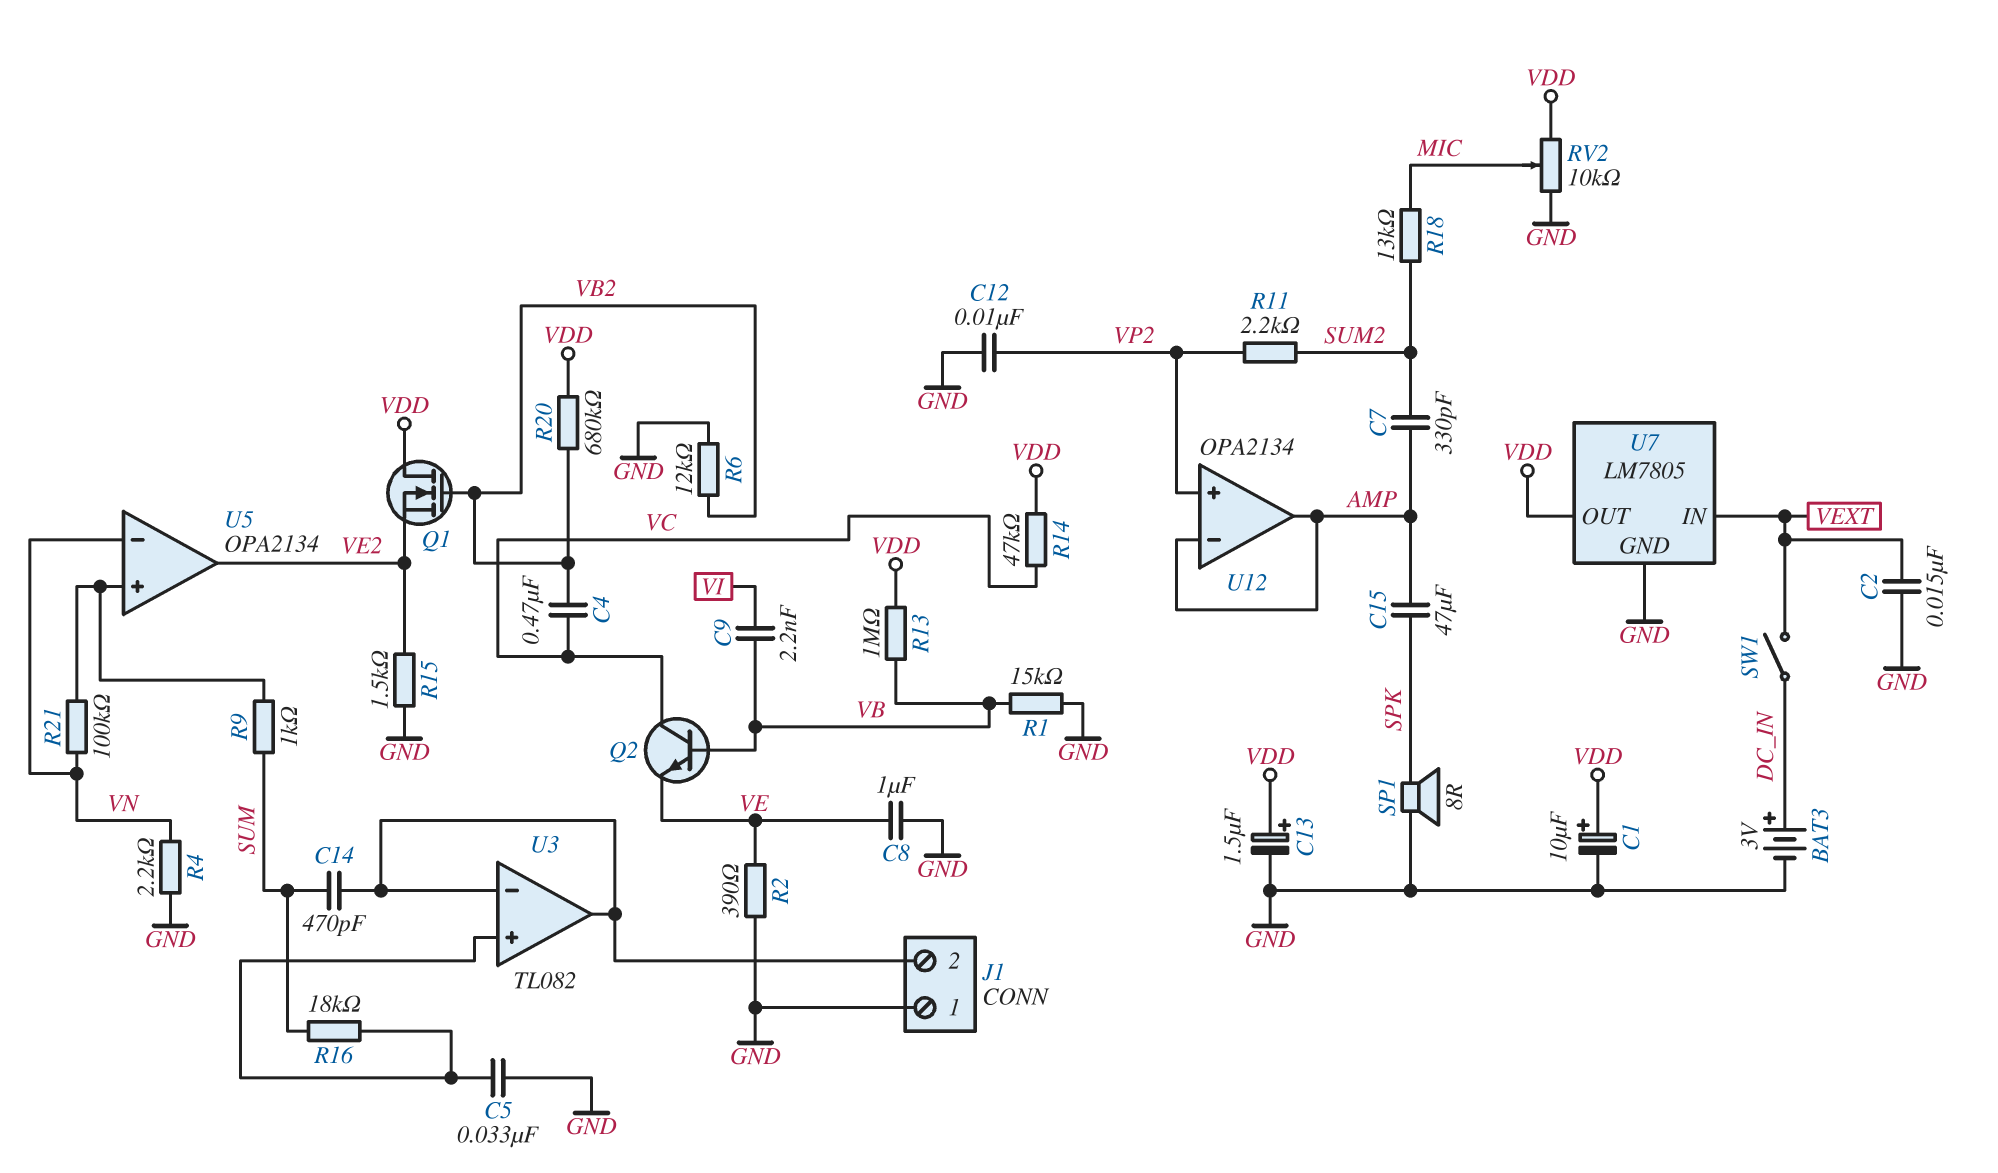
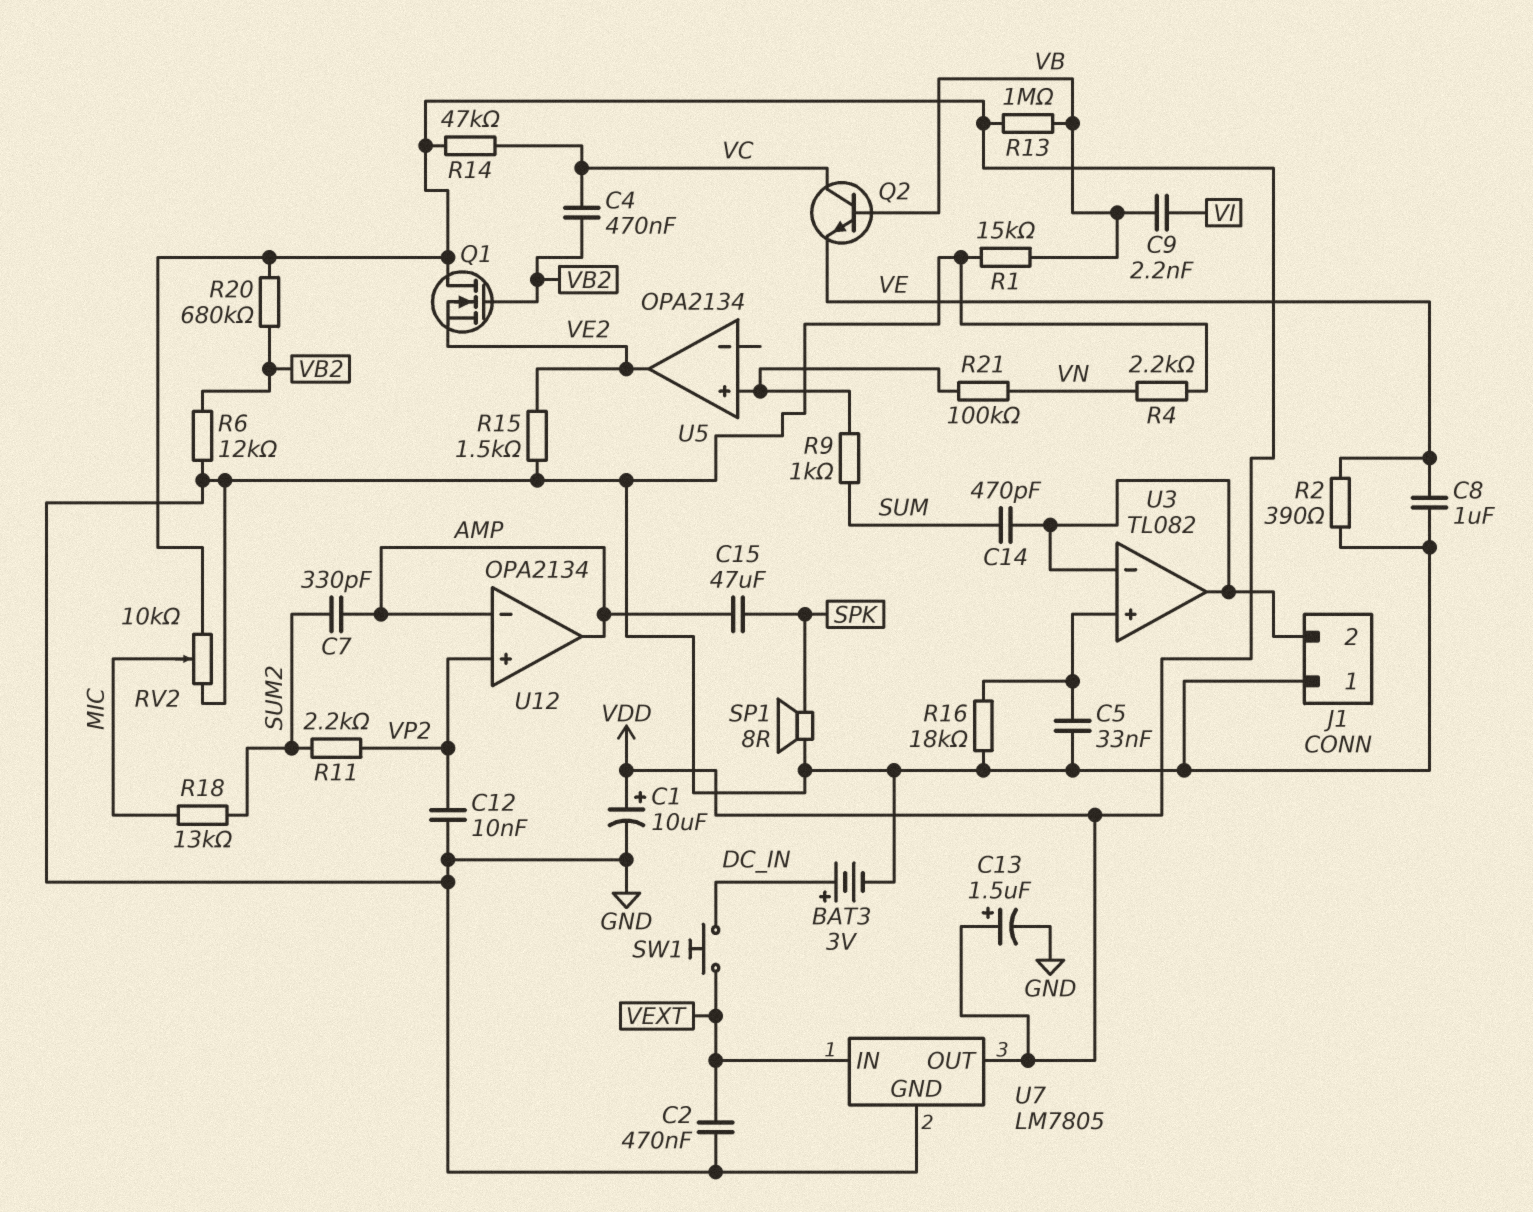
C2: 15nF (GND, VEXT) -> 470nF (GND, VEXT)
R16: 18k (SUM, U3/in+) -> 18k (GND, U3/in+)
SW1: switch (DC_IN, VEXT) -> button (DC_IN, VEXT)
U5 pin in-: VN -> none

